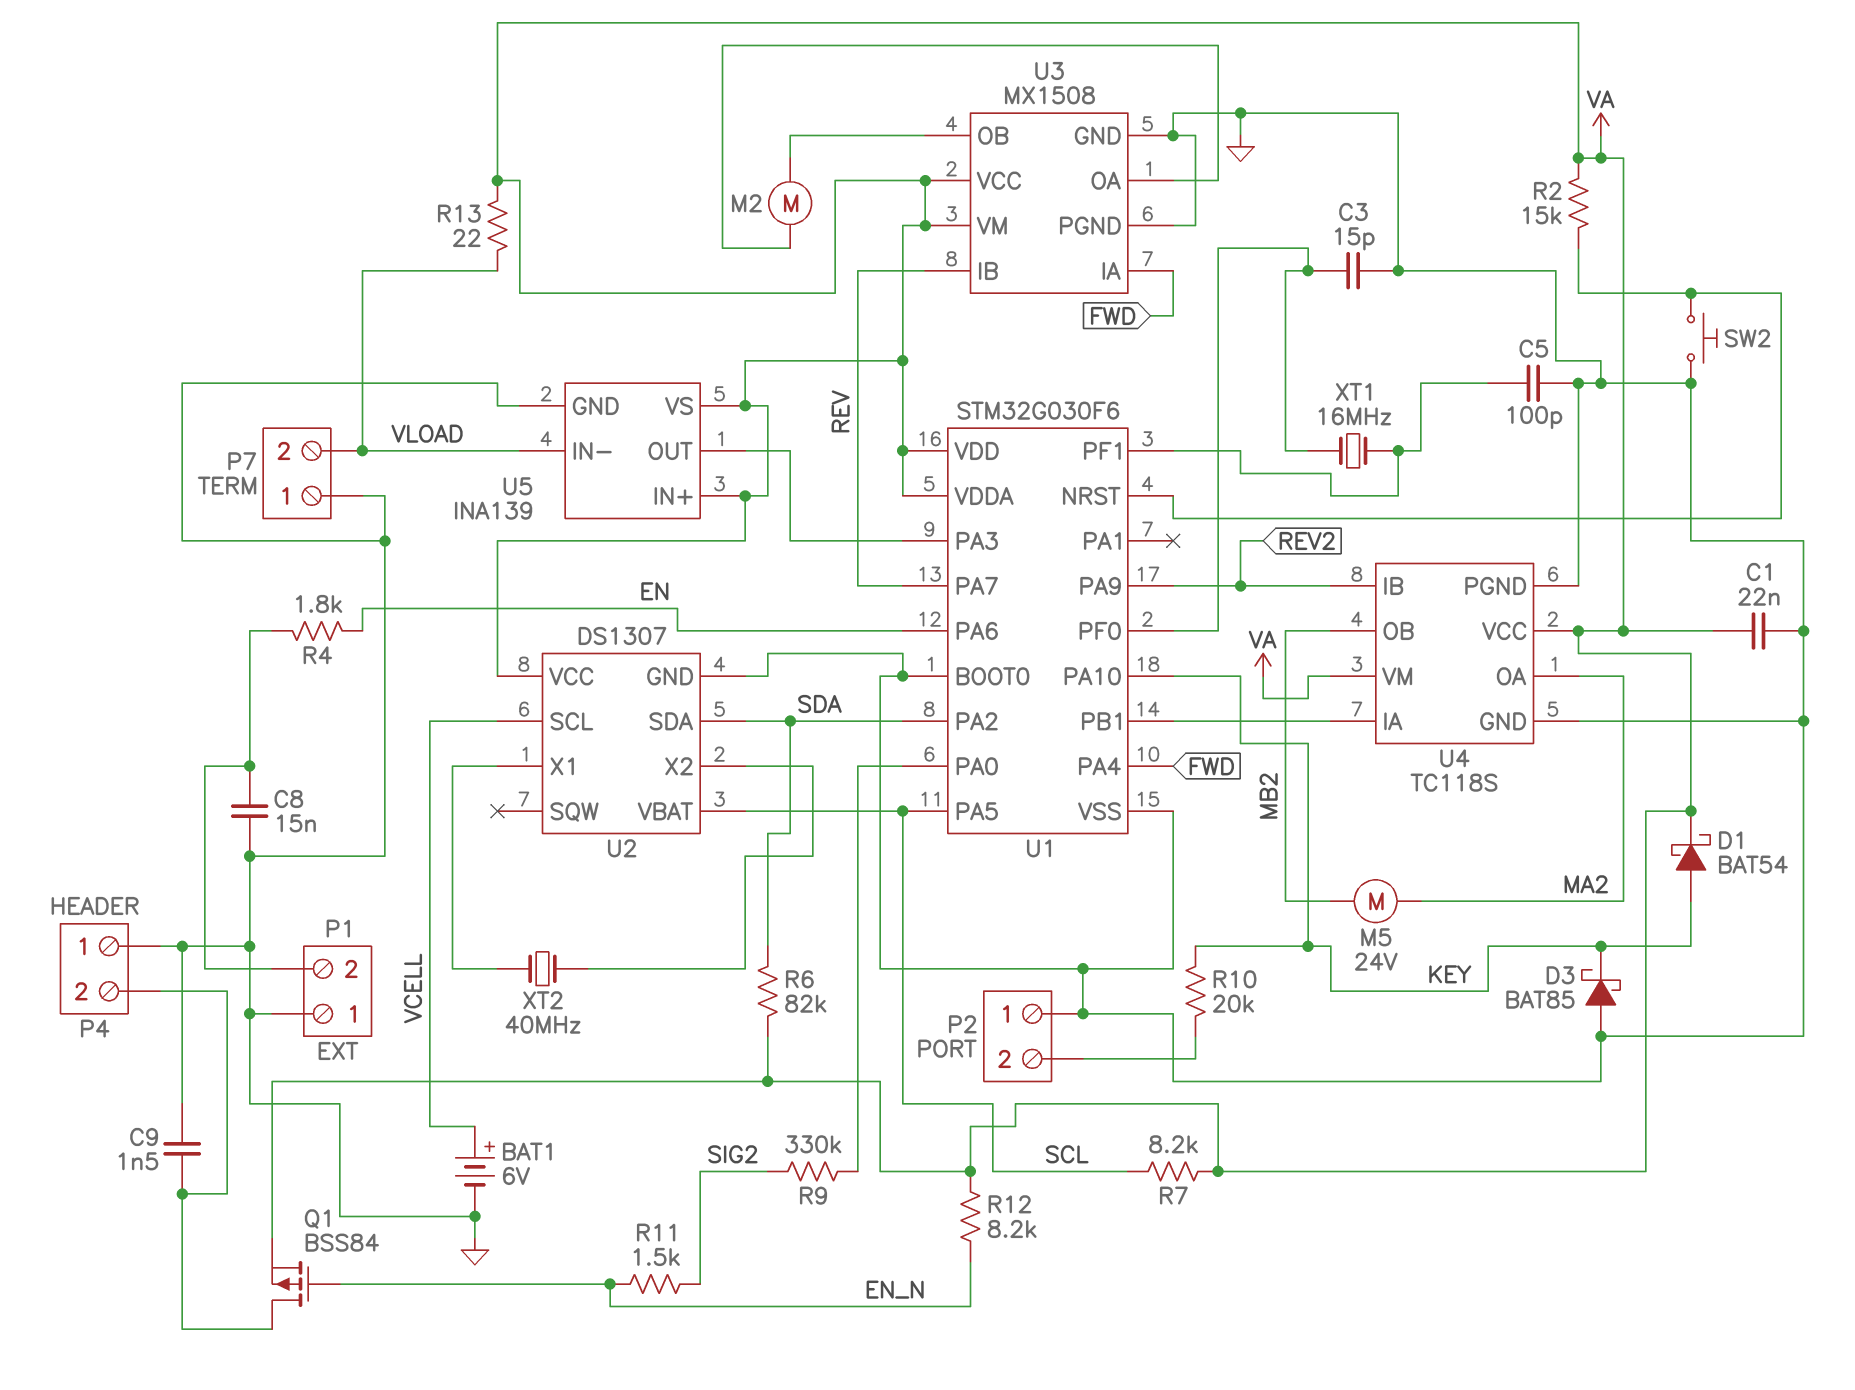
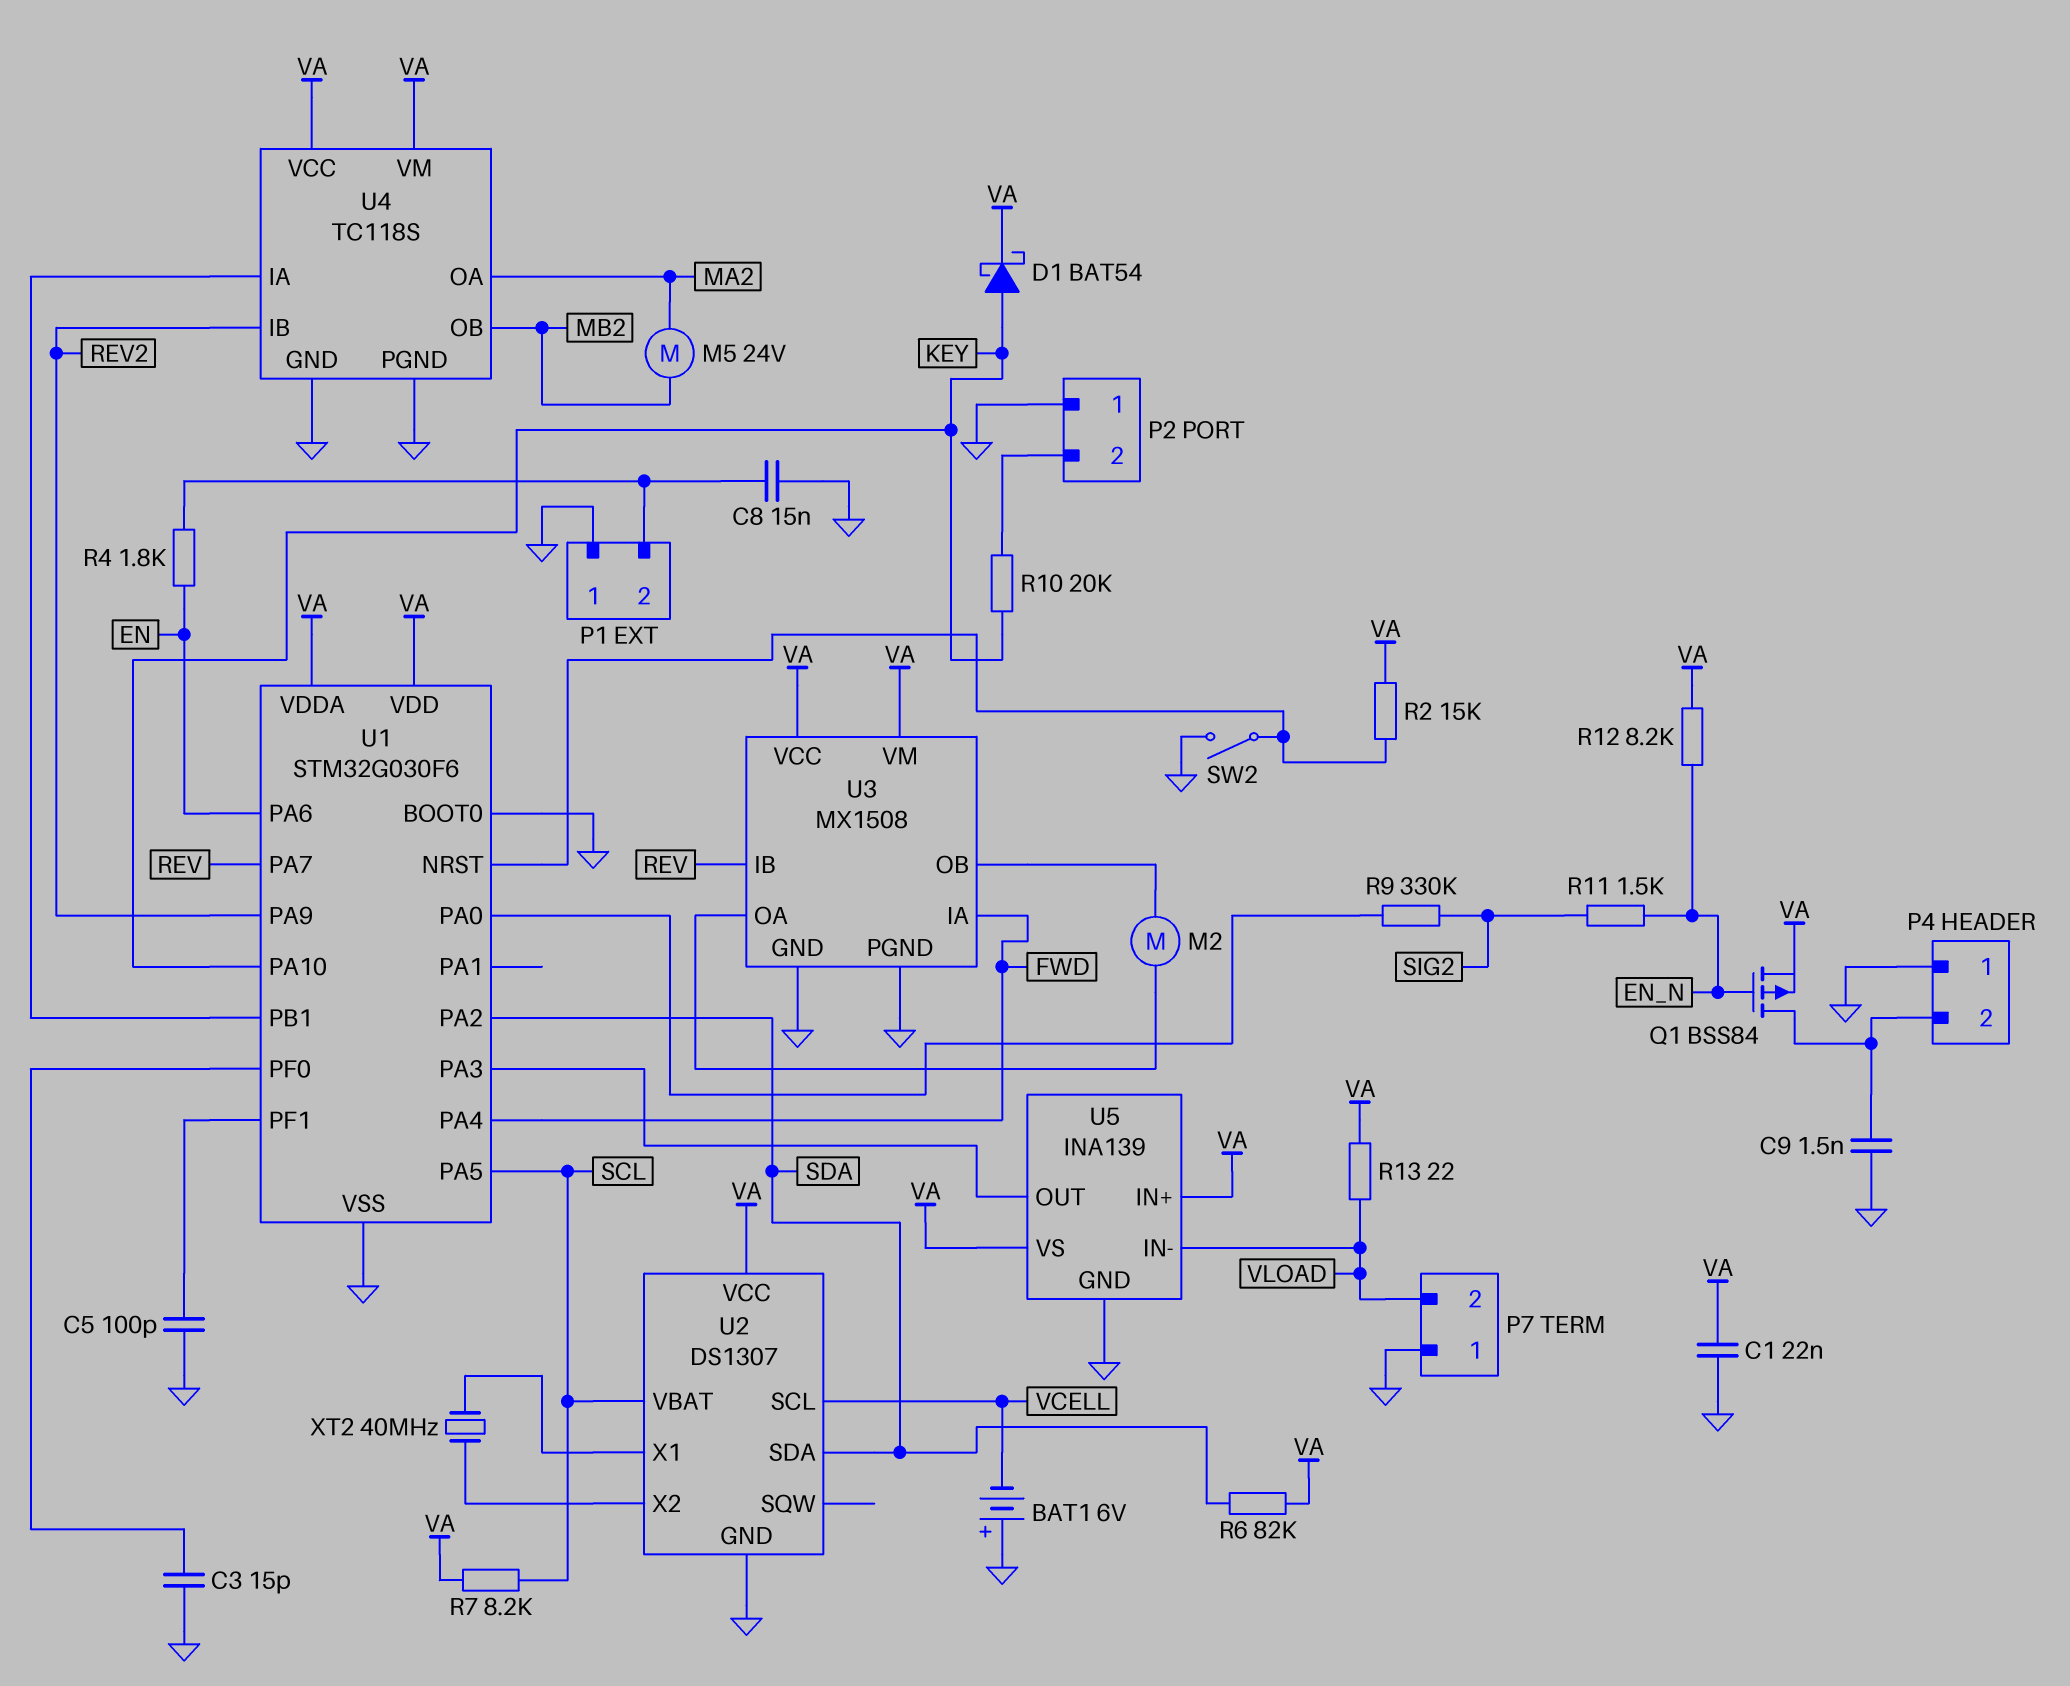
BAT1: 6V (plus VCELL, minus GND) -> 6V (plus GND, minus VCELL)
D3: schottky BAT85 (A GND, K KEY) -> none
SW2: button (GND, U1/NRST) -> switch (GND, U1/NRST)
XT1: 16MHz (U1/PF0, U1/PF1) -> none

